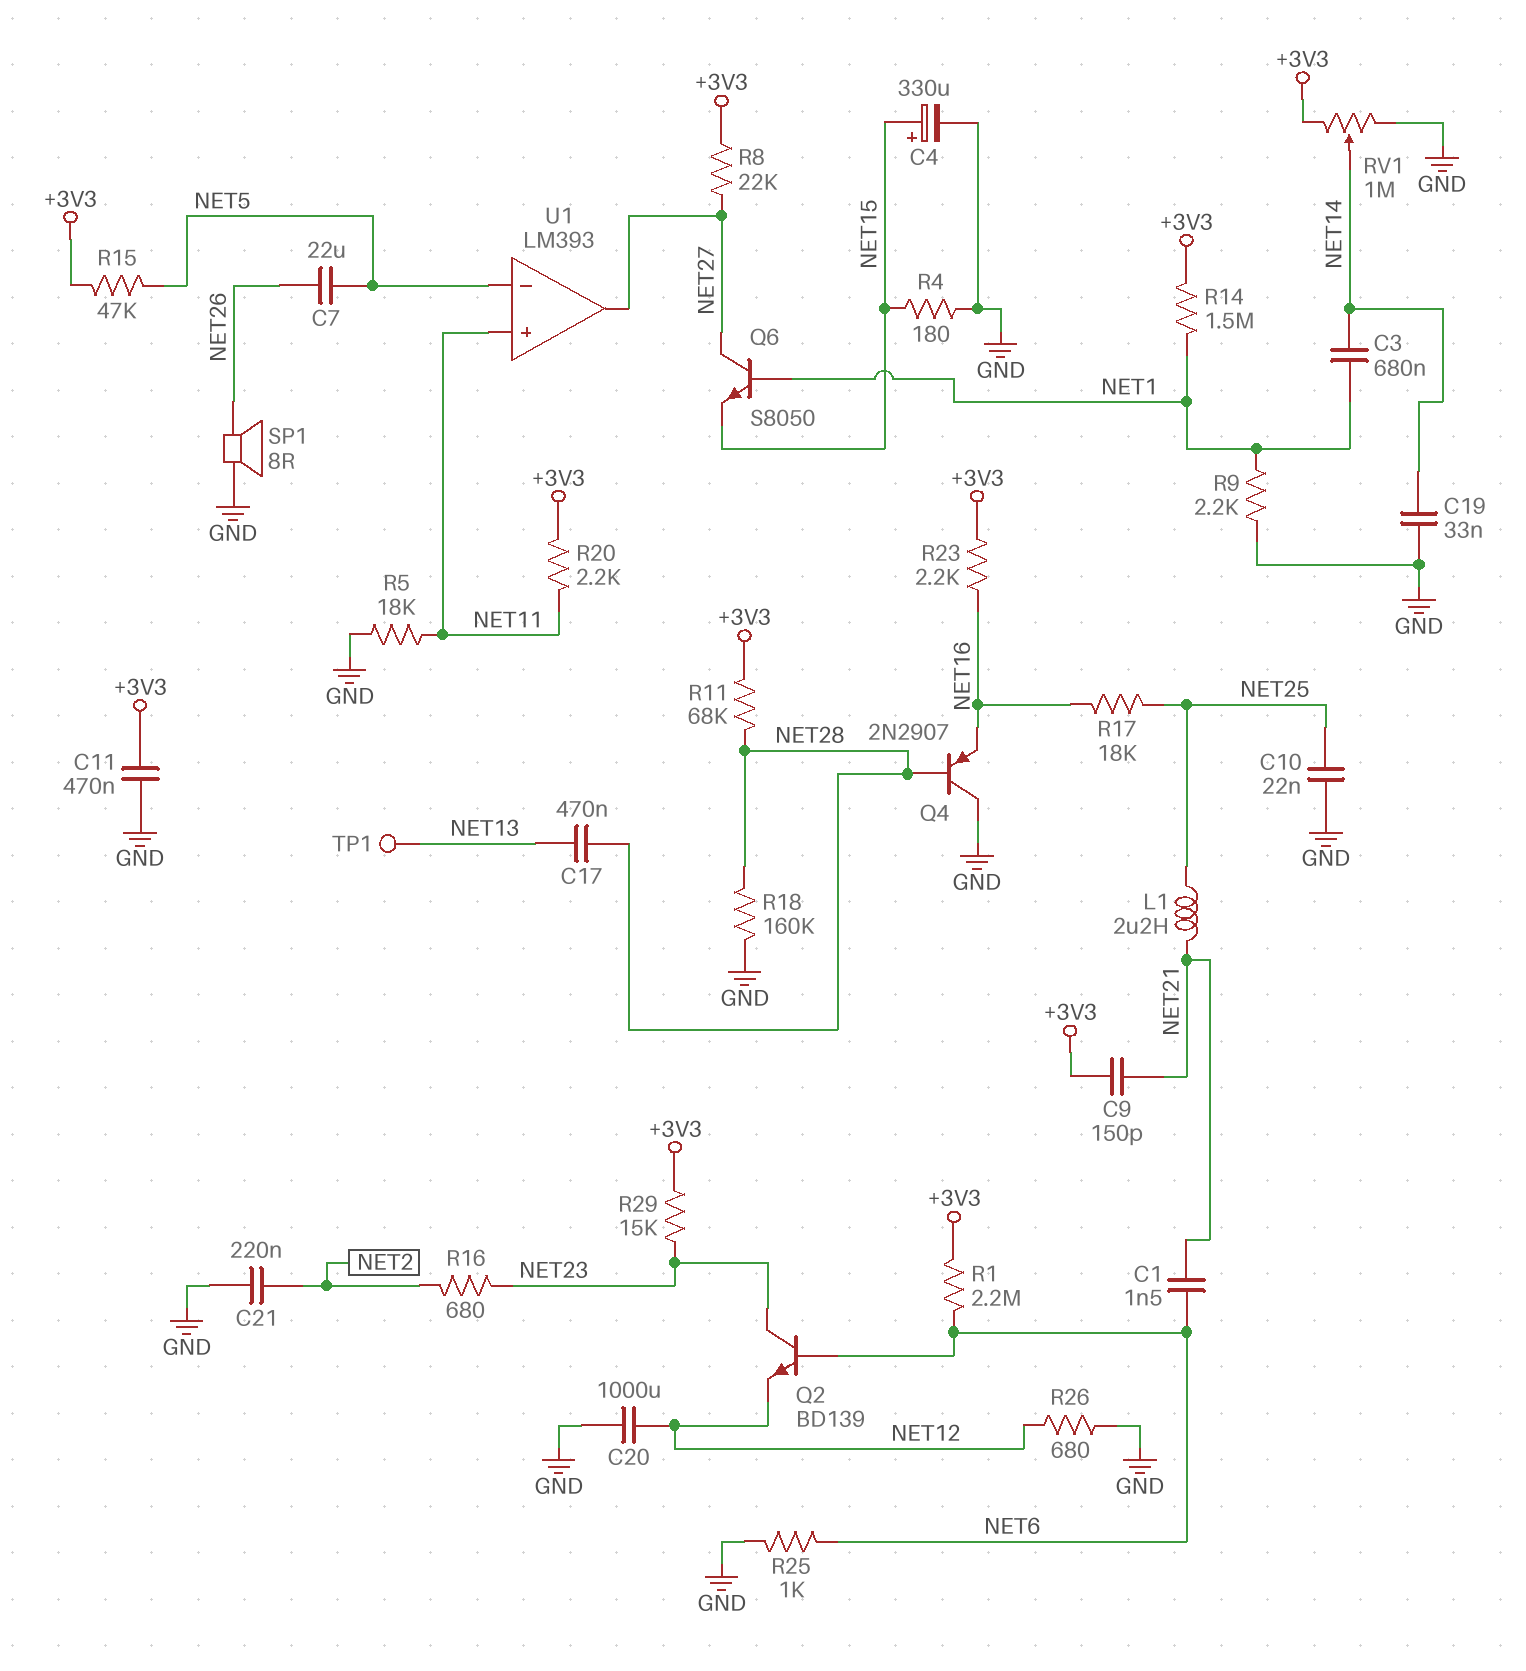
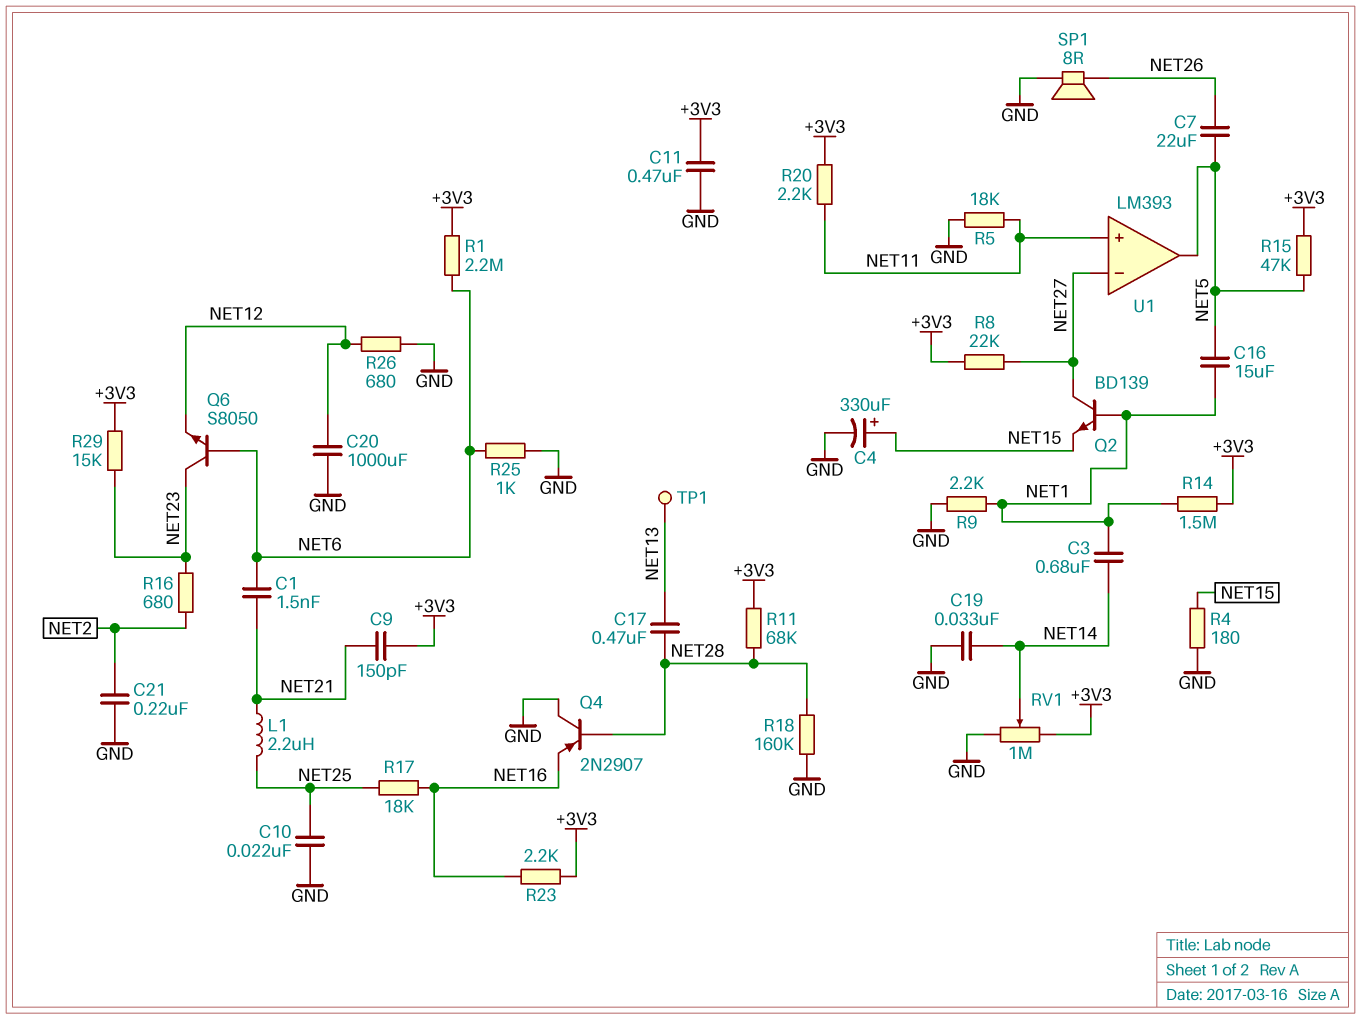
C16: none -> 15uF (NET1, NET5)
Q2: NPN BD139 (B NET6, C NET23, E NET12) -> NPN BD139 (B NET1, C NET27, E NET15)
Q6: NPN S8050 (B NET1, C NET27, E NET15) -> NPN S8050 (B NET6, C NET23, E NET12)
U1 pin in-: NET5 -> NET27
U1 pin out: NET27 -> NET5

